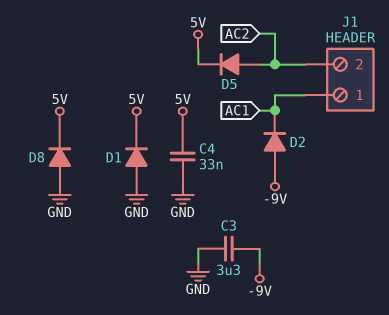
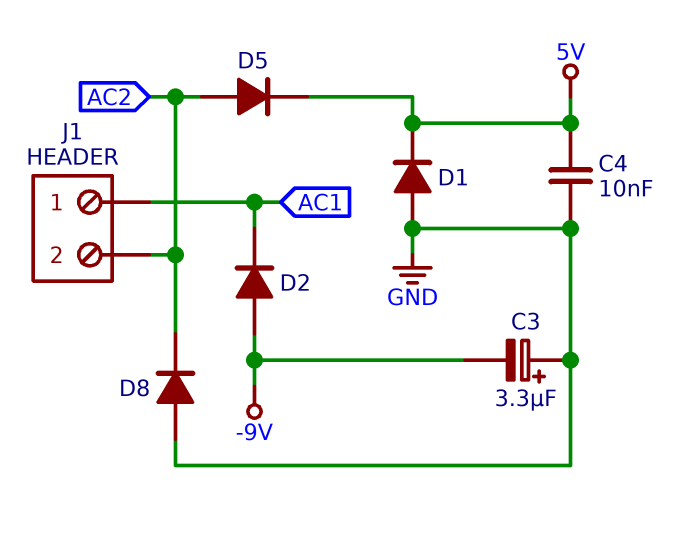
C3: 3.3uF (-9V, GND) -> 3.3uF (plus GND, minus -9V)
C4: 33nF (5V, GND) -> 10nF (5V, GND)
D8: diode (A GND, K 5V) -> diode (A GND, K AC2)

